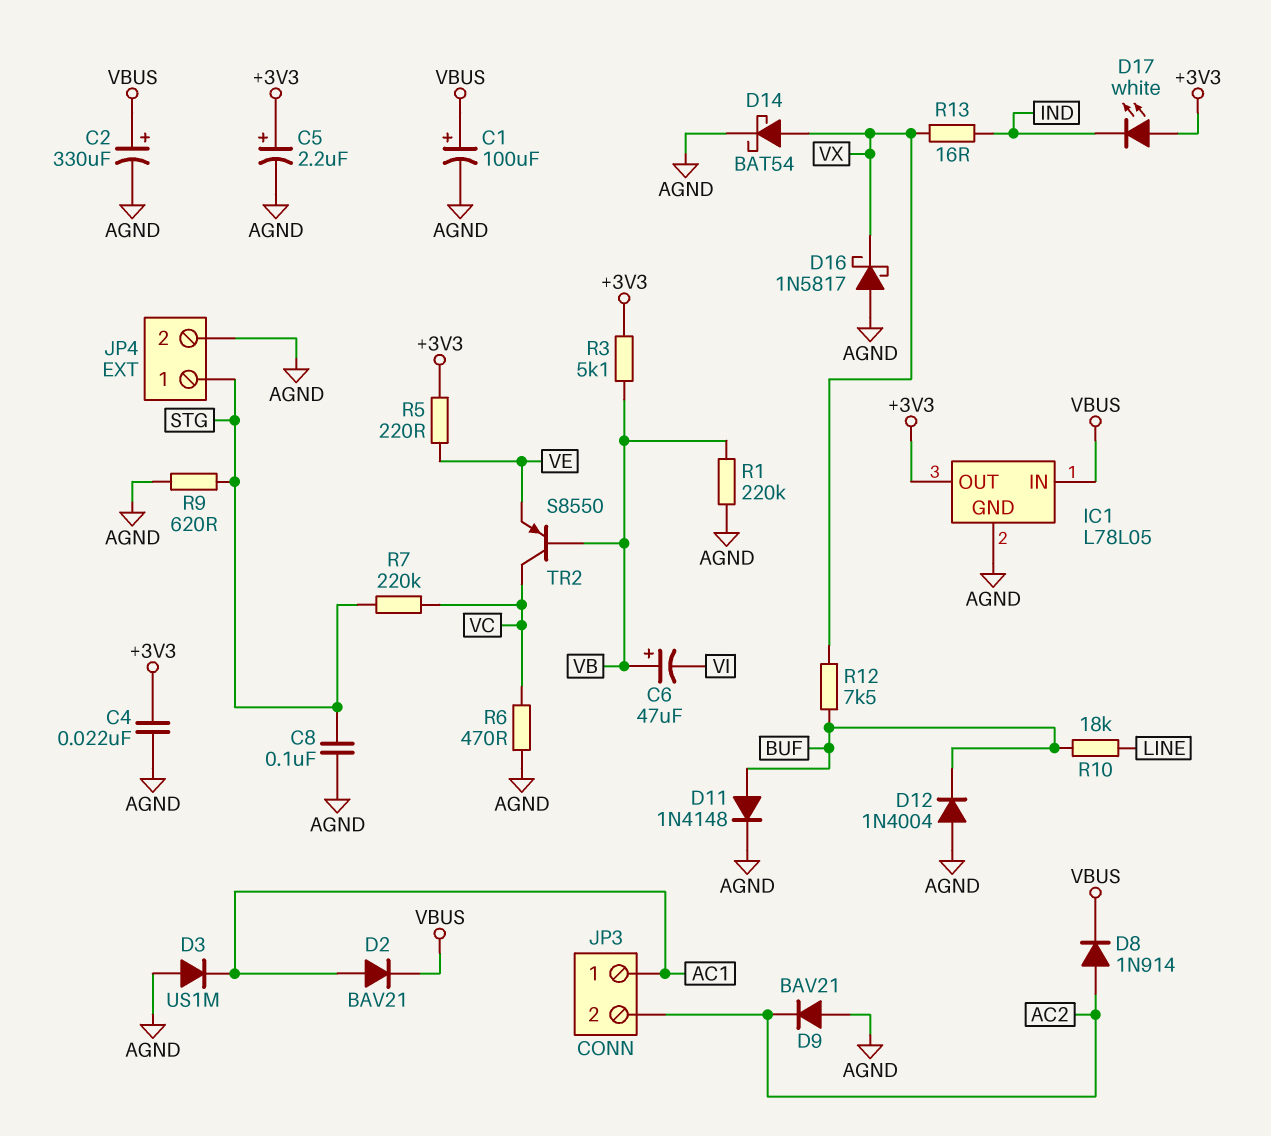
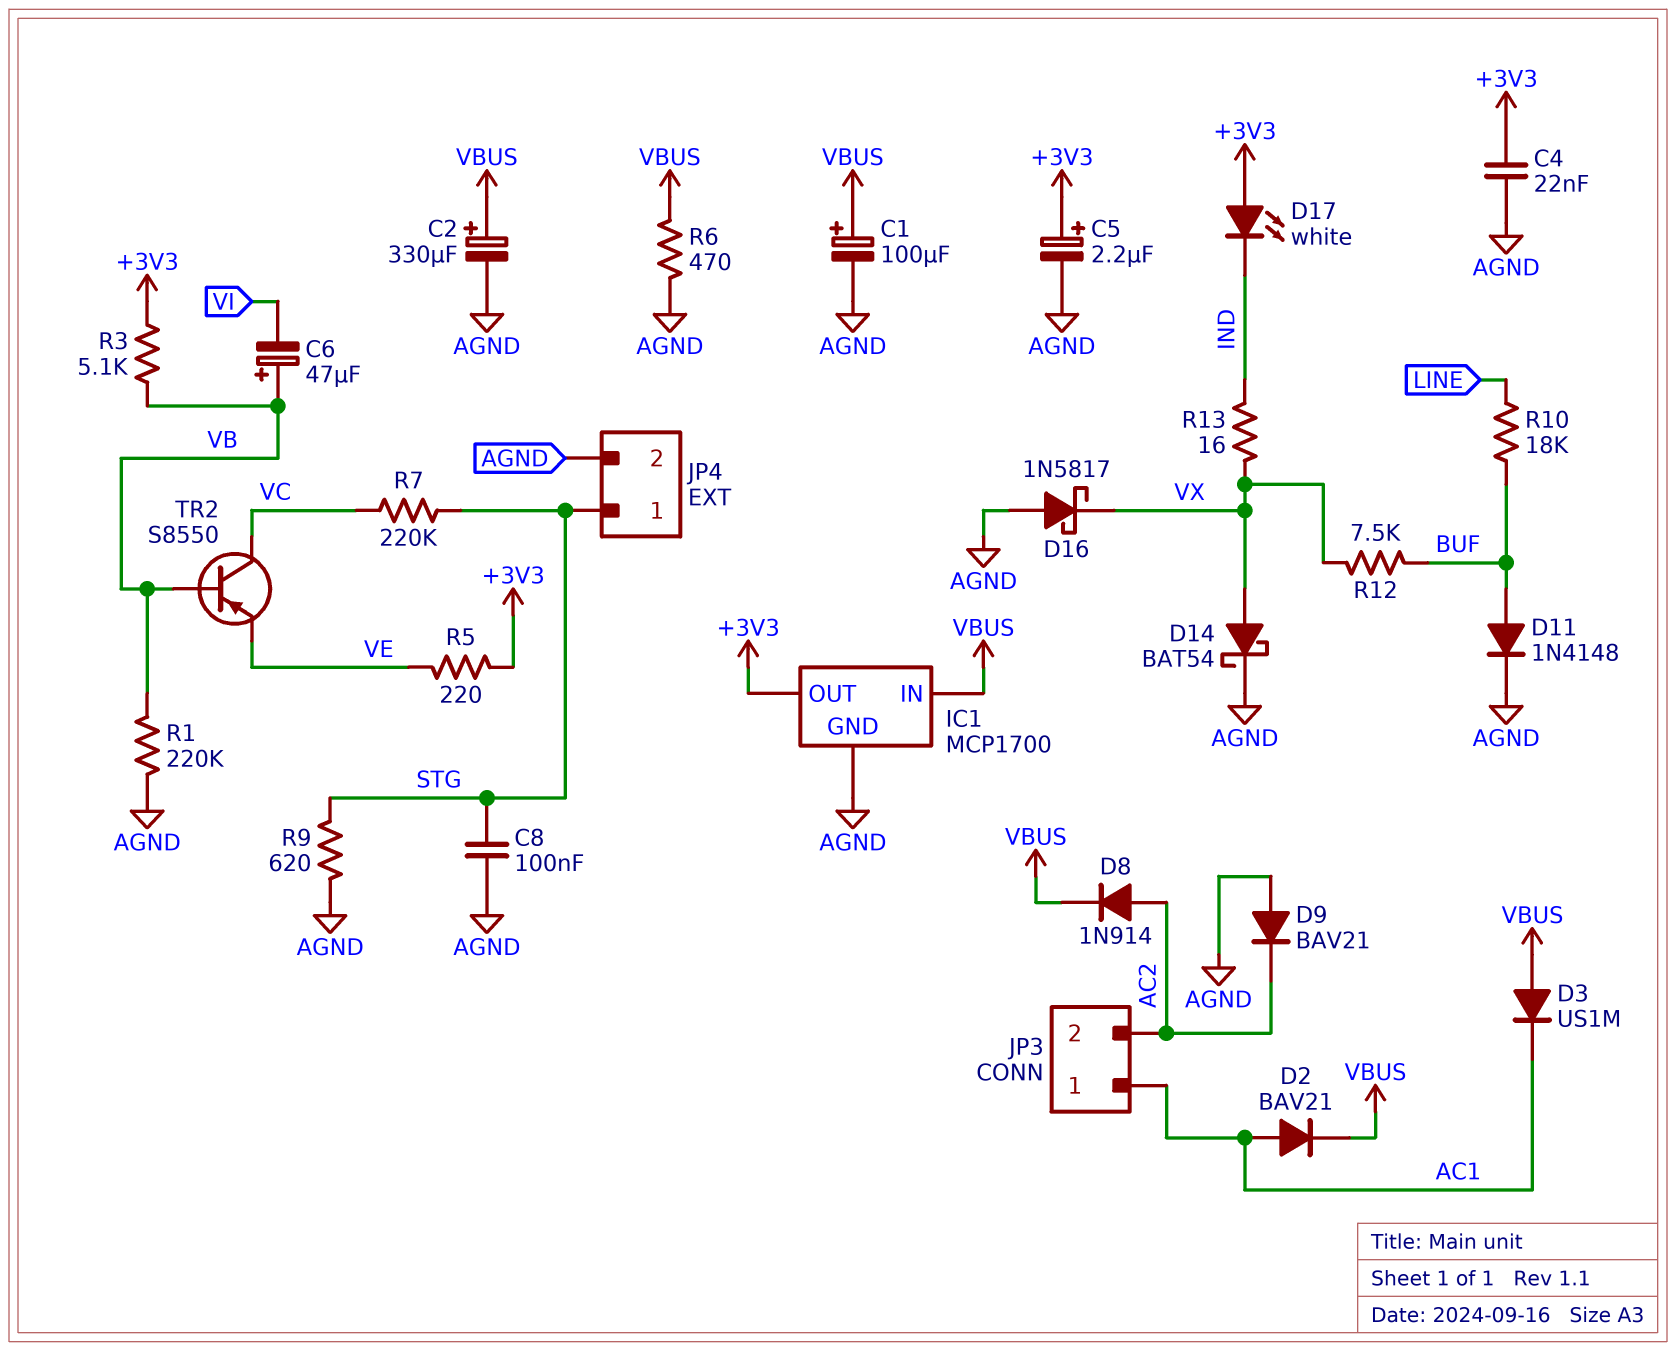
D3: diode US1M (A AGND, K AC1) -> diode US1M (A VBUS, K AC1)
D12: diode 1N4004 (A AGND, K BUF) -> none
IC1: L78L05 -> MCP1700
R6: 470 (AGND, VC) -> 470 (AGND, VBUS)

